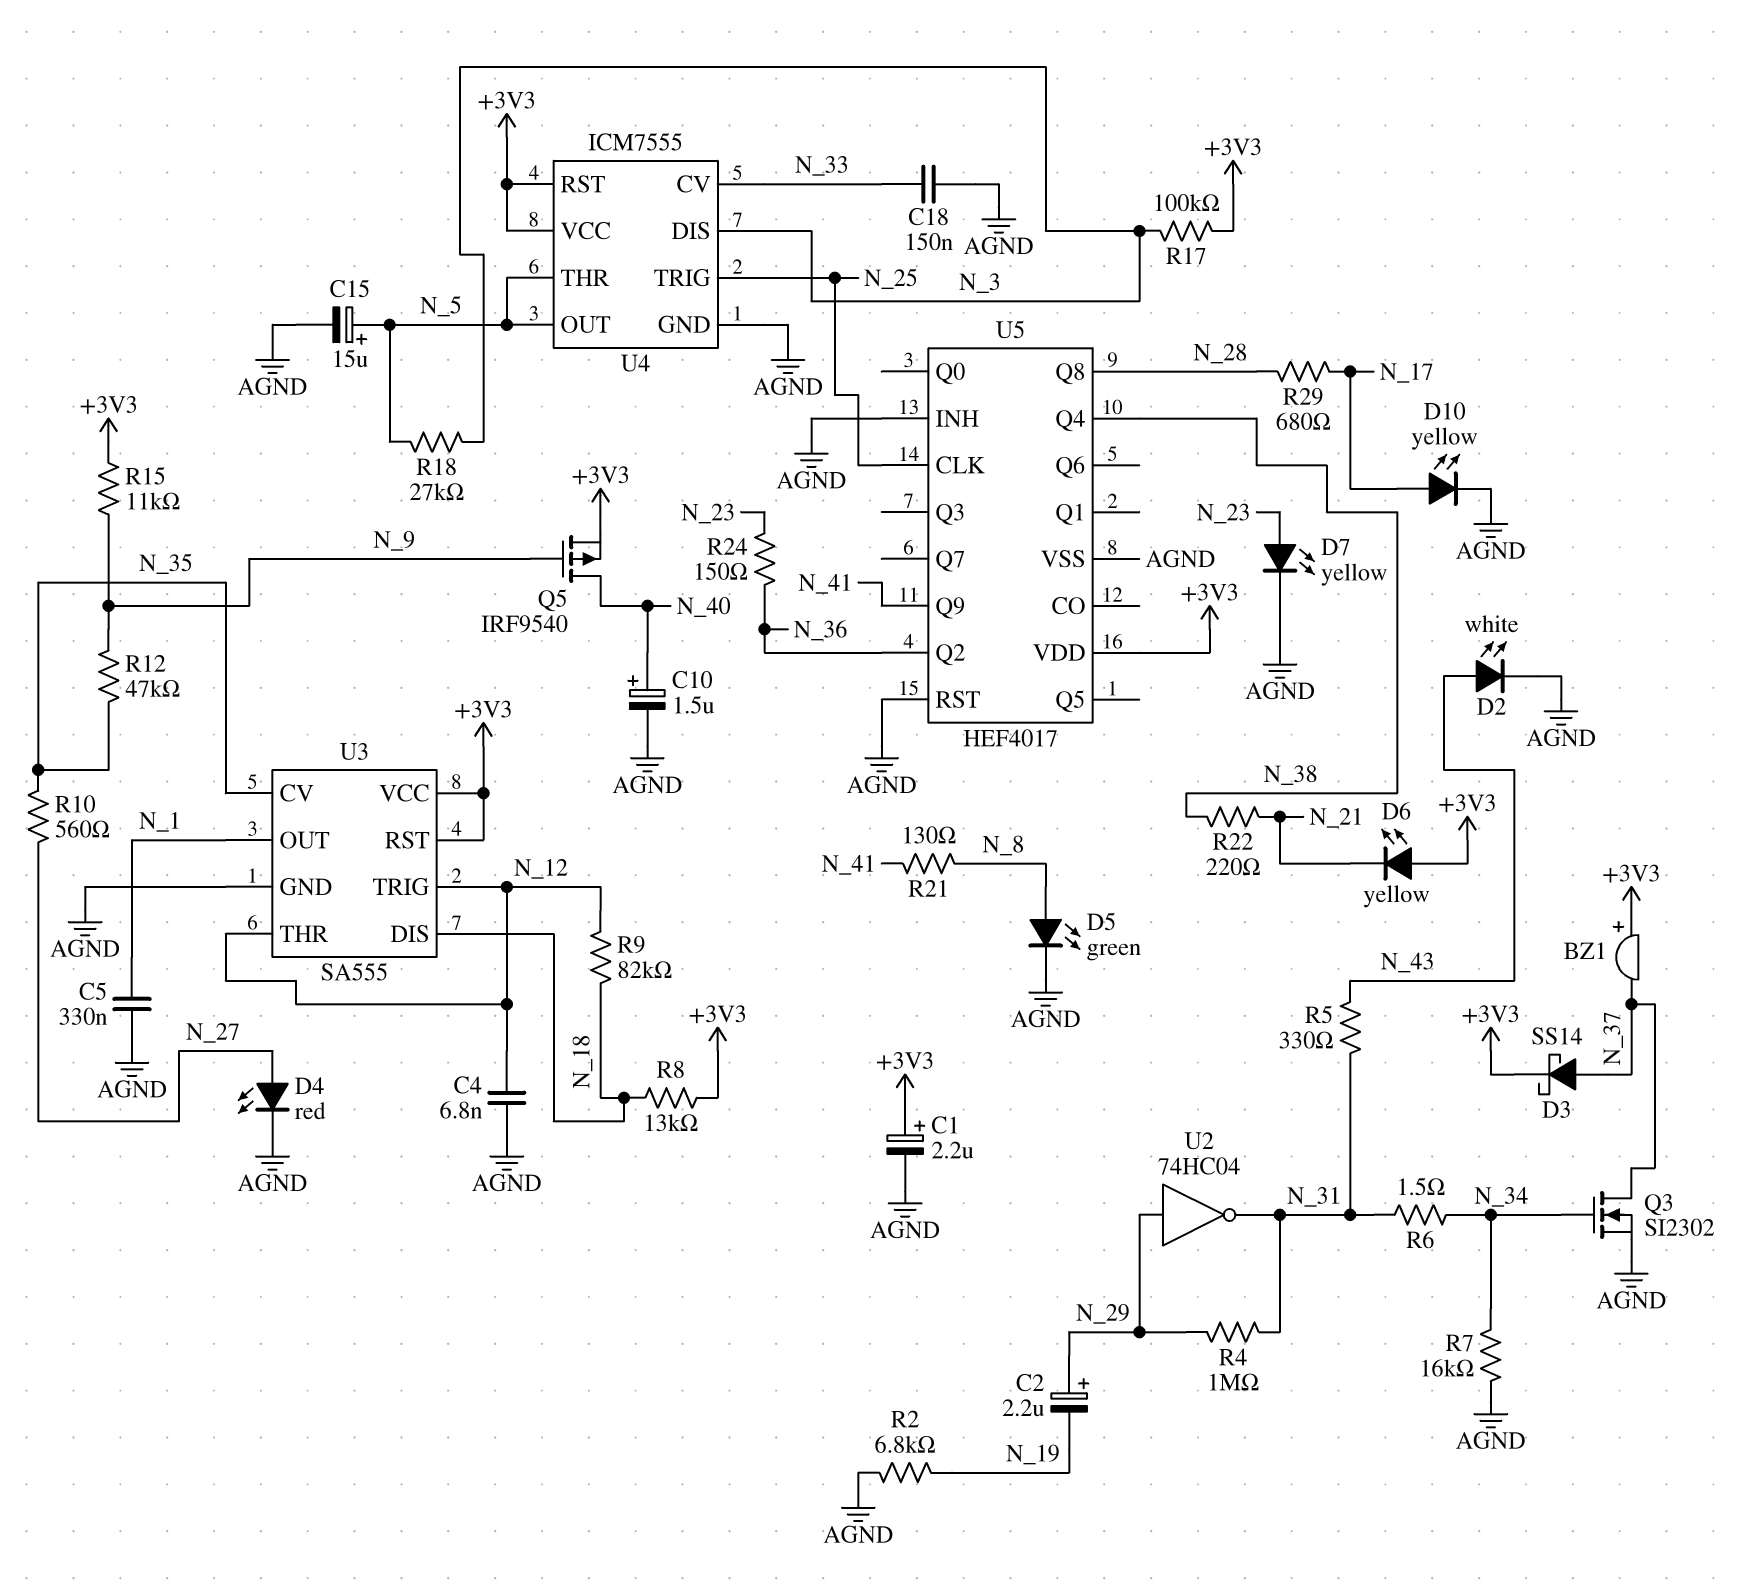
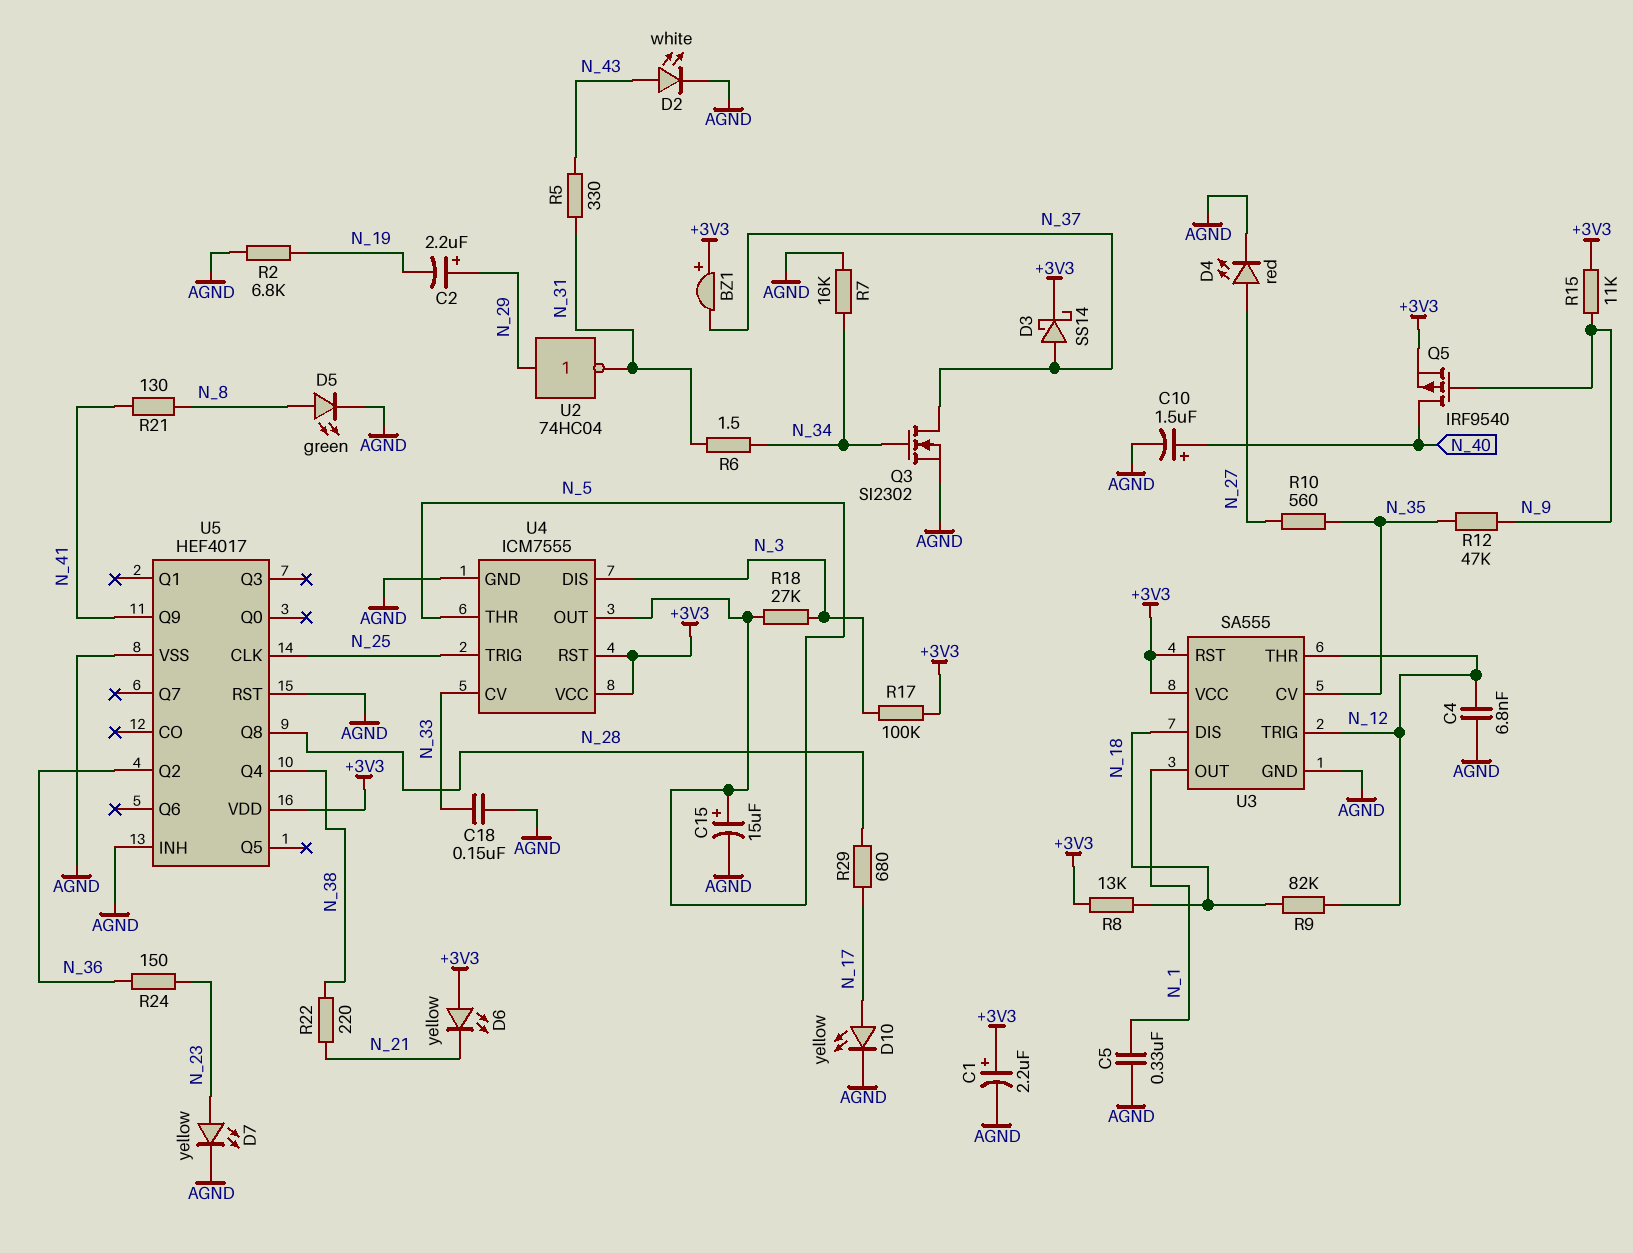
R4: 1M (N_29, N_31) -> none

